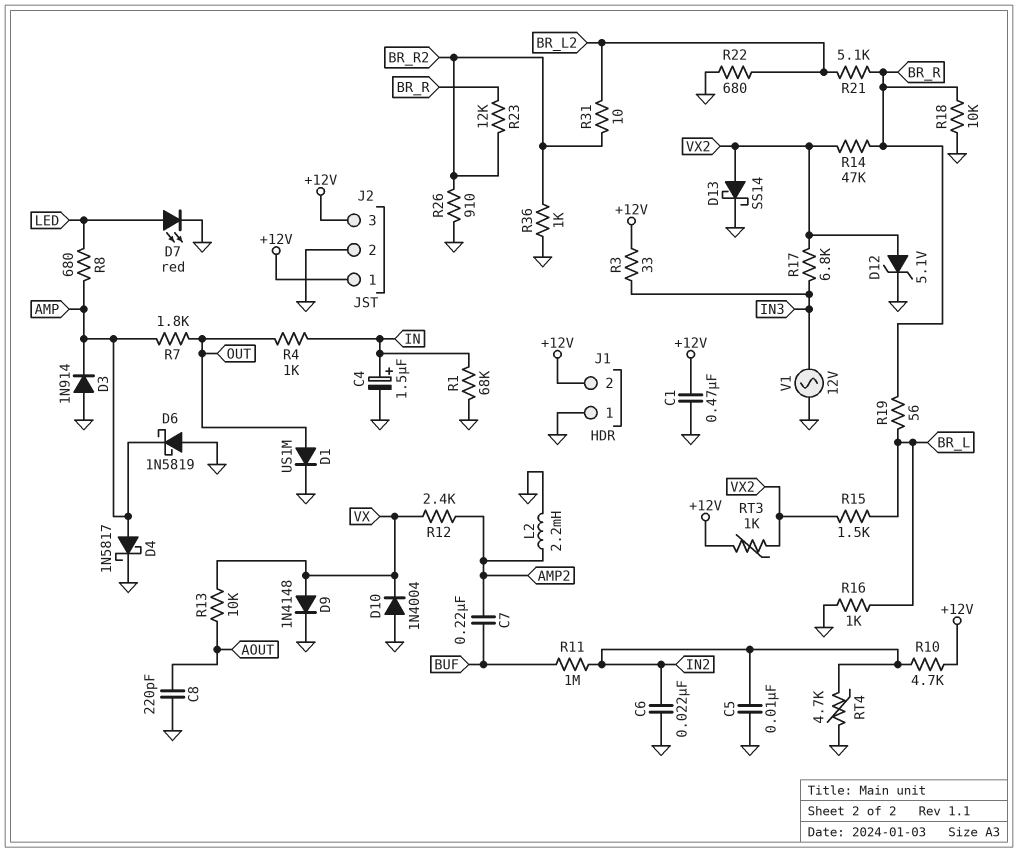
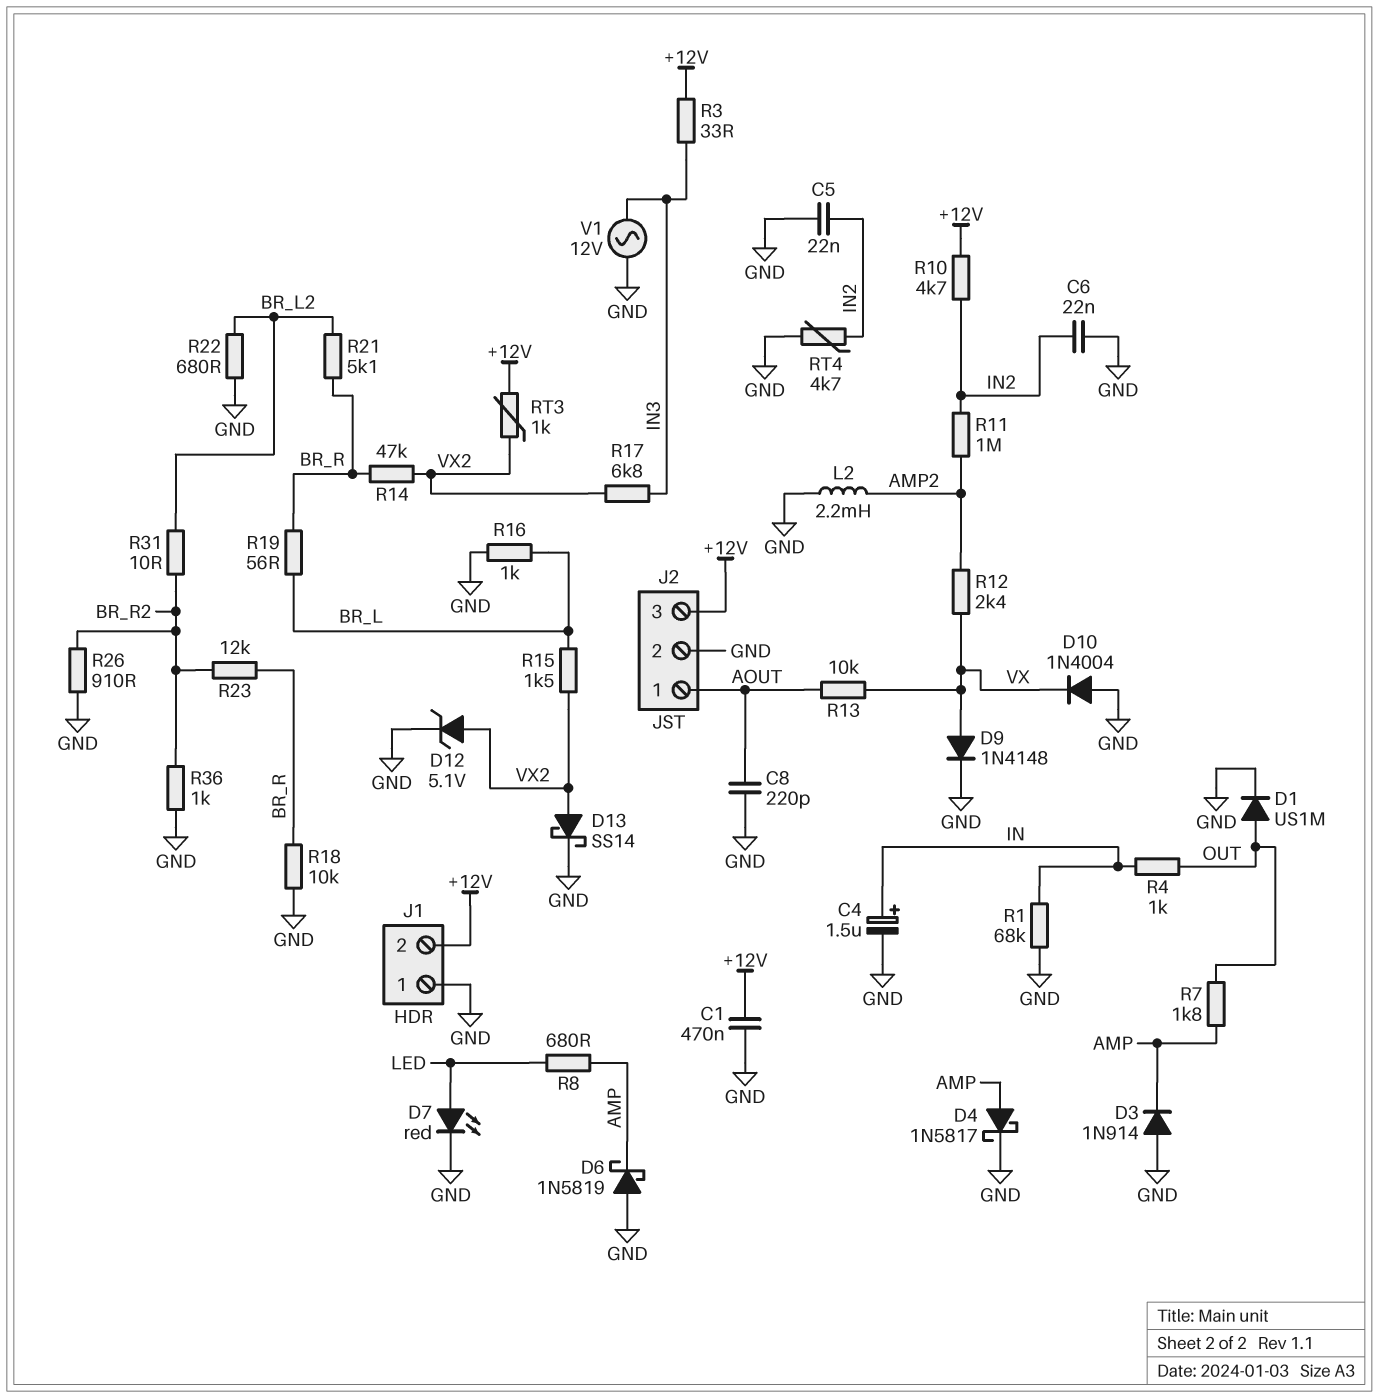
C5: 10nF (GND, IN2) -> 22nF (GND, IN2)
C7: 220nF (AMP2, BUF) -> none
J2 pin 1: +12V -> AOUT
R11: 1M (BUF, IN2) -> 1M (AMP2, IN2)

